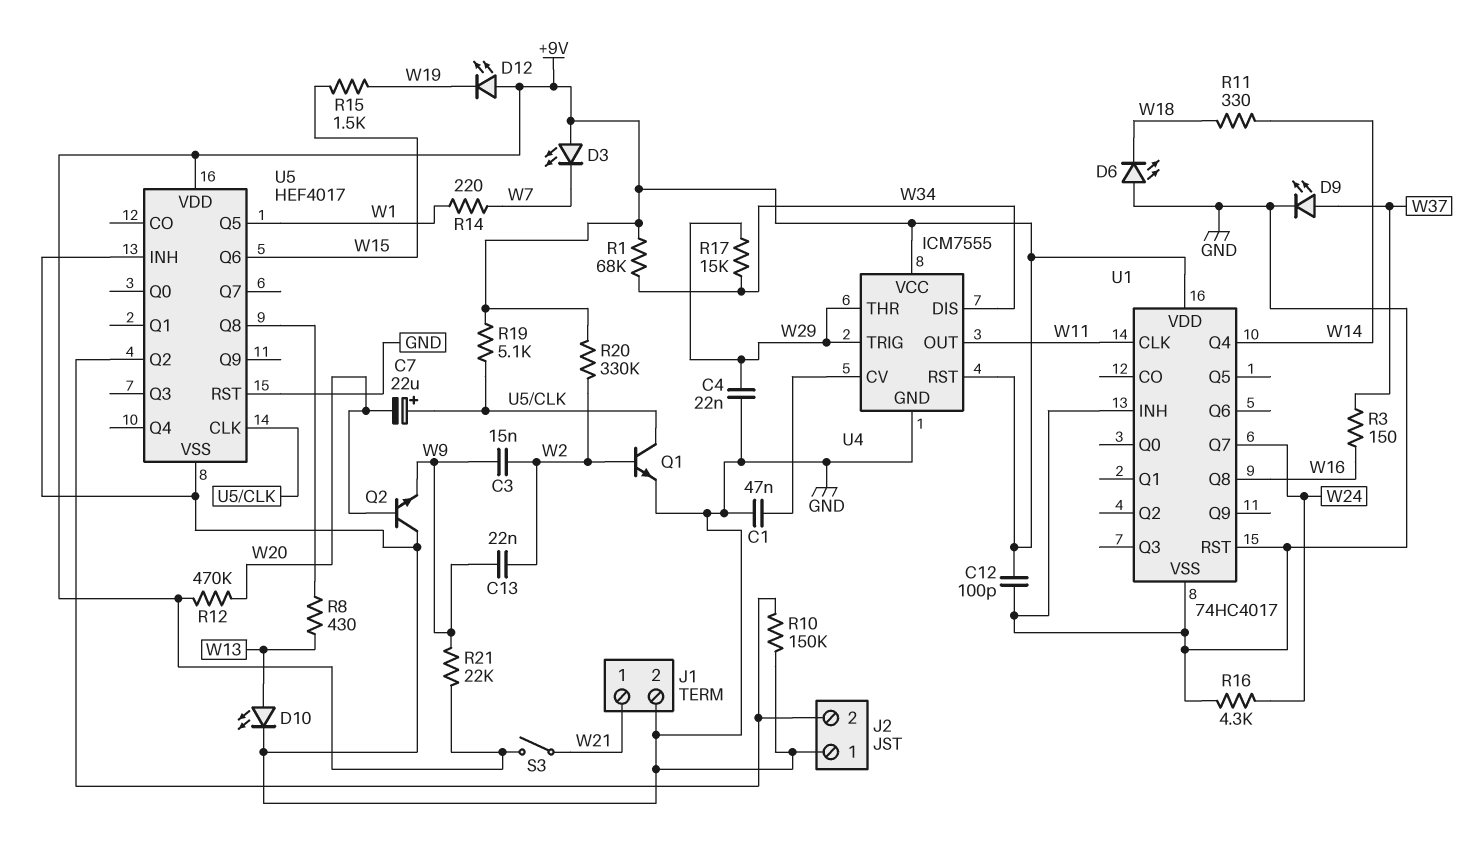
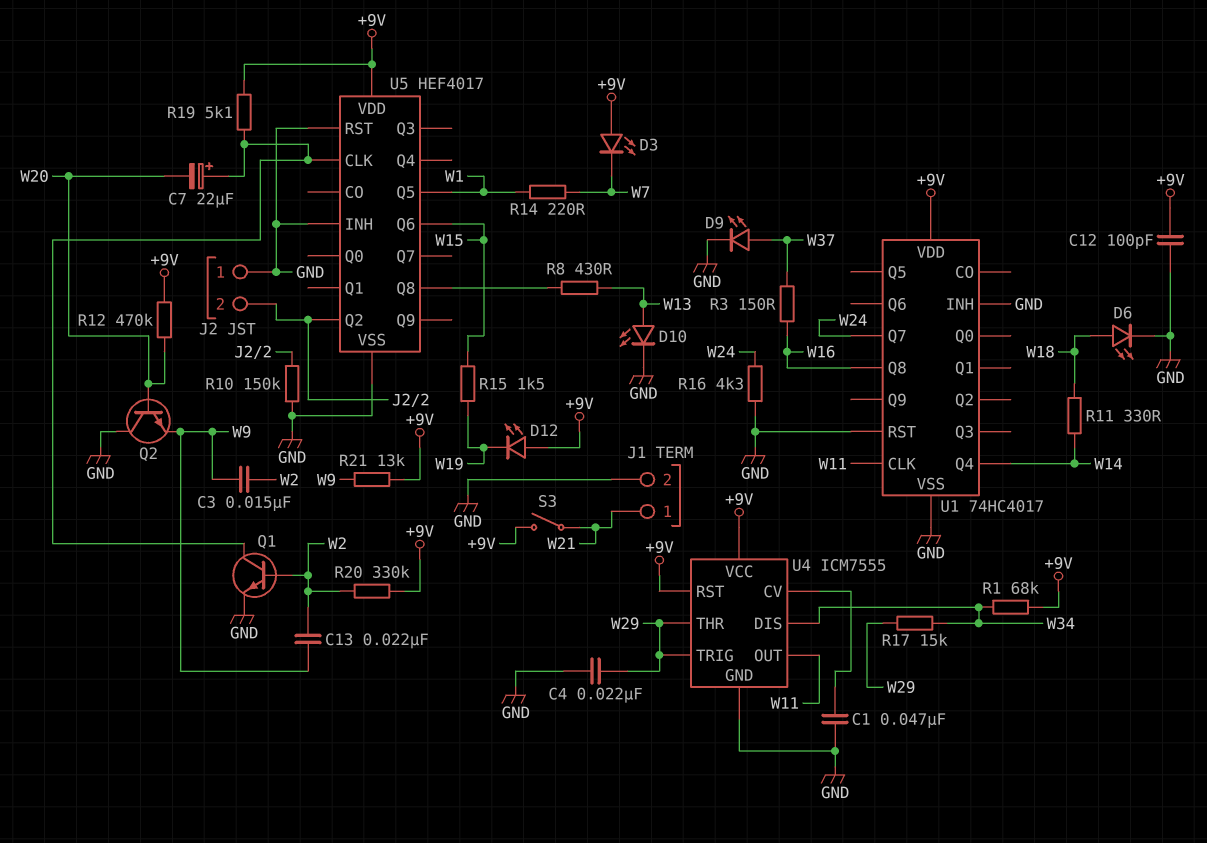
D6: LED (A GND, K W18) -> LED (A W18, K GND)
R21: 22k (+9V, W9) -> 13k (+9V, W9)

